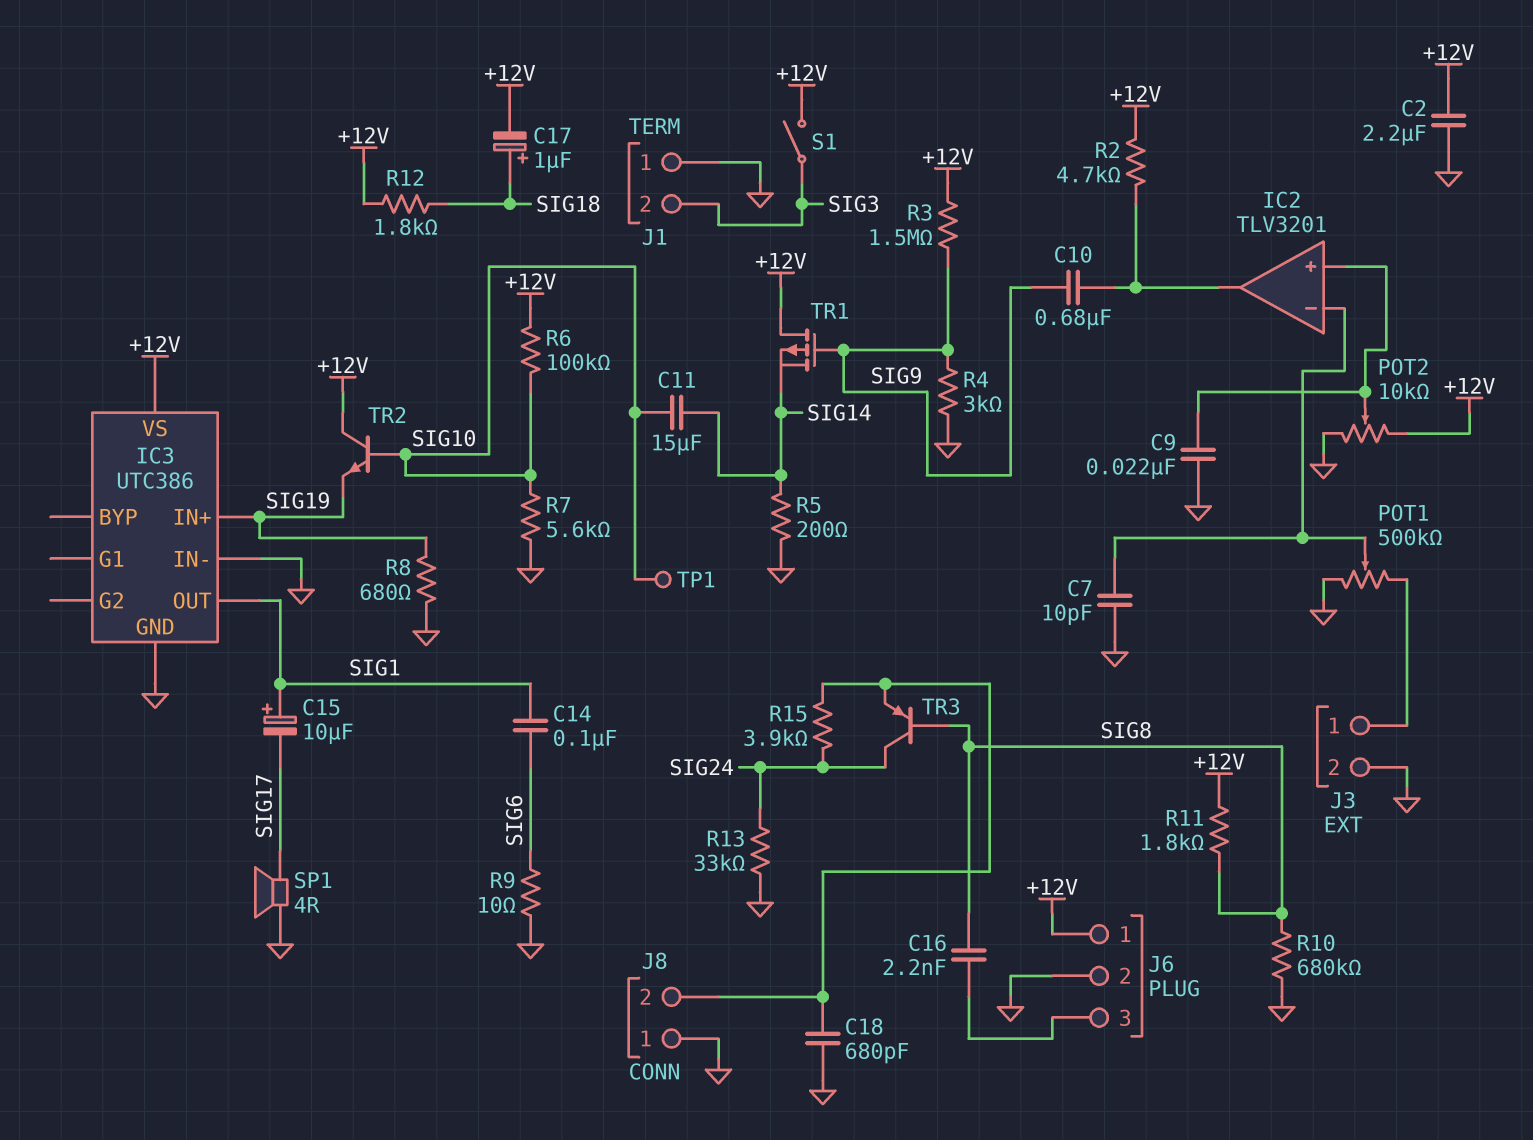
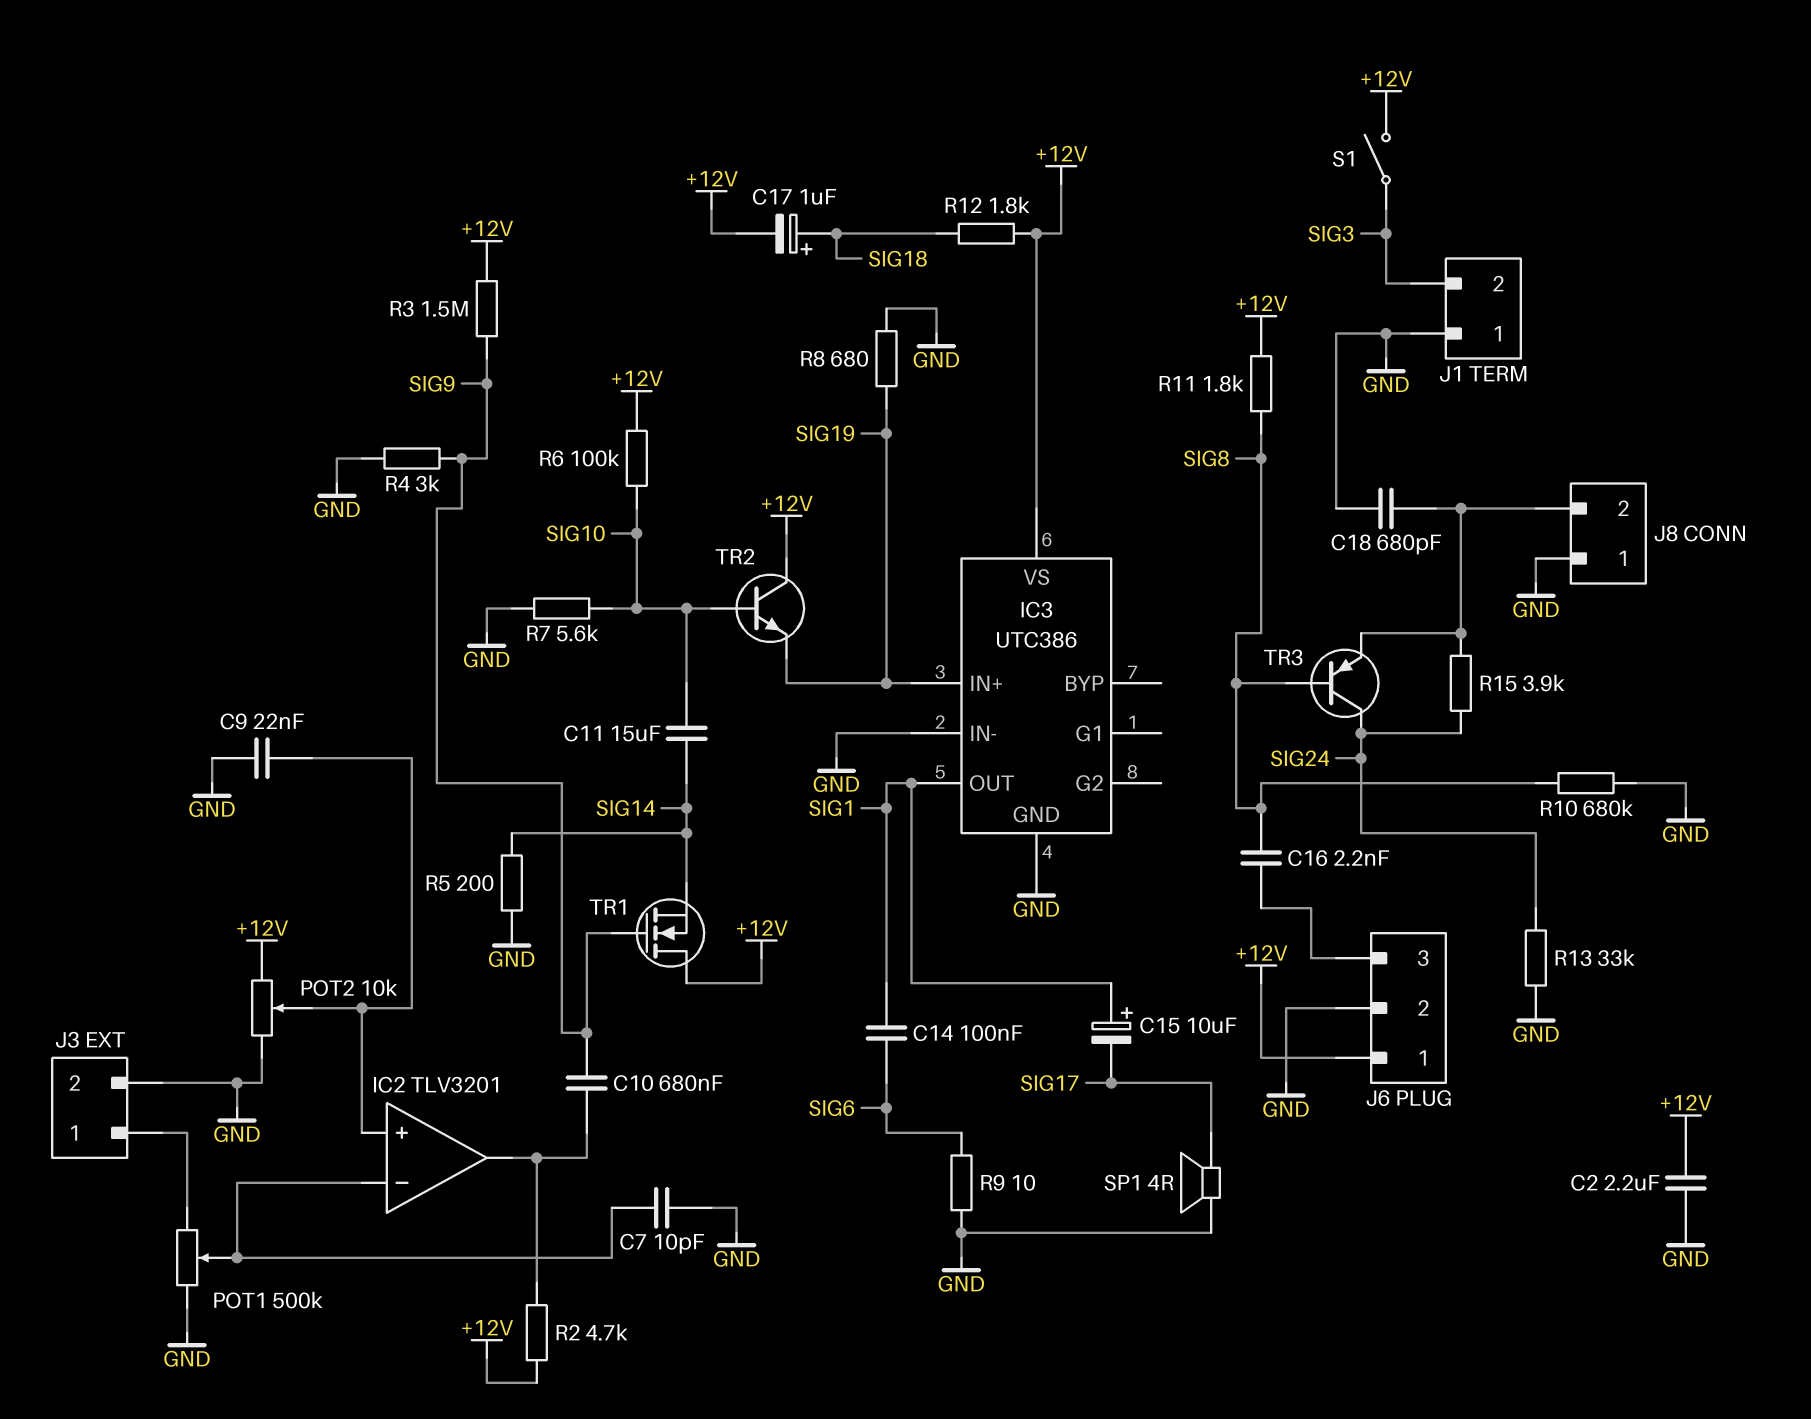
TP1: test point (SIG10) -> none
TR1: PMOS (G SIG9, D +12V, S SIG14) -> NMOS (G SIG9, D +12V, S SIG14)

